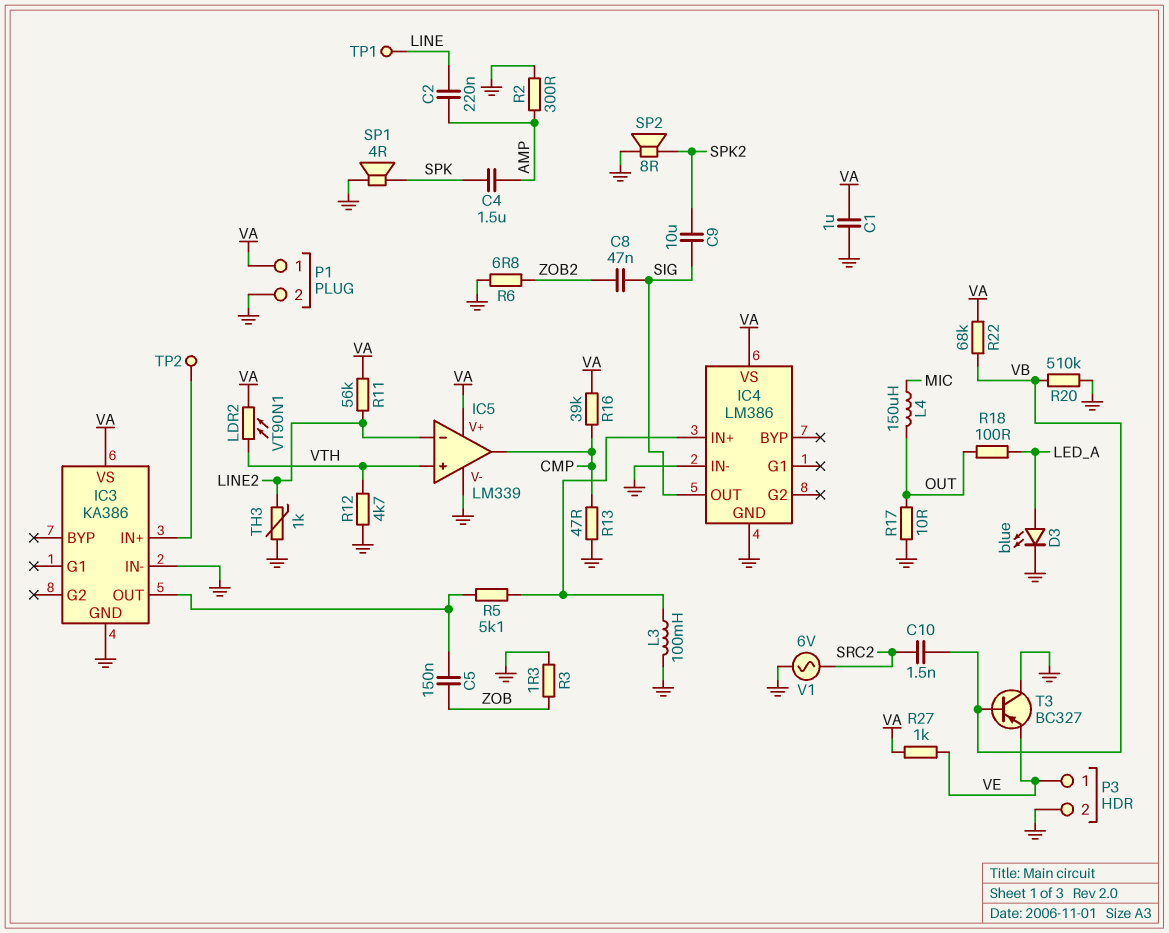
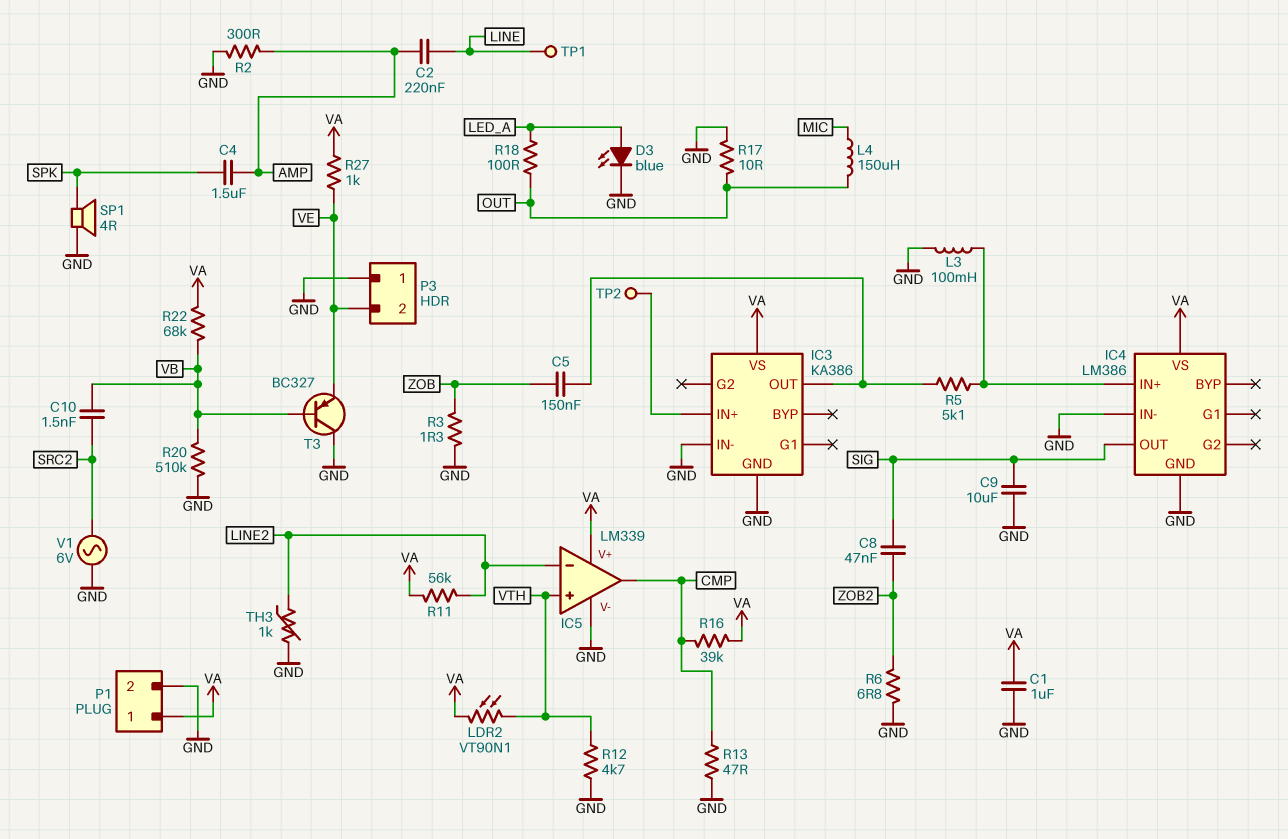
C9: 10uF (SIG, SPK2) -> 10uF (GND, SIG)
P3 pin 1: VE -> GND
P3 pin 2: GND -> VE
SP2: speaker 8R (GND, SPK2) -> none

